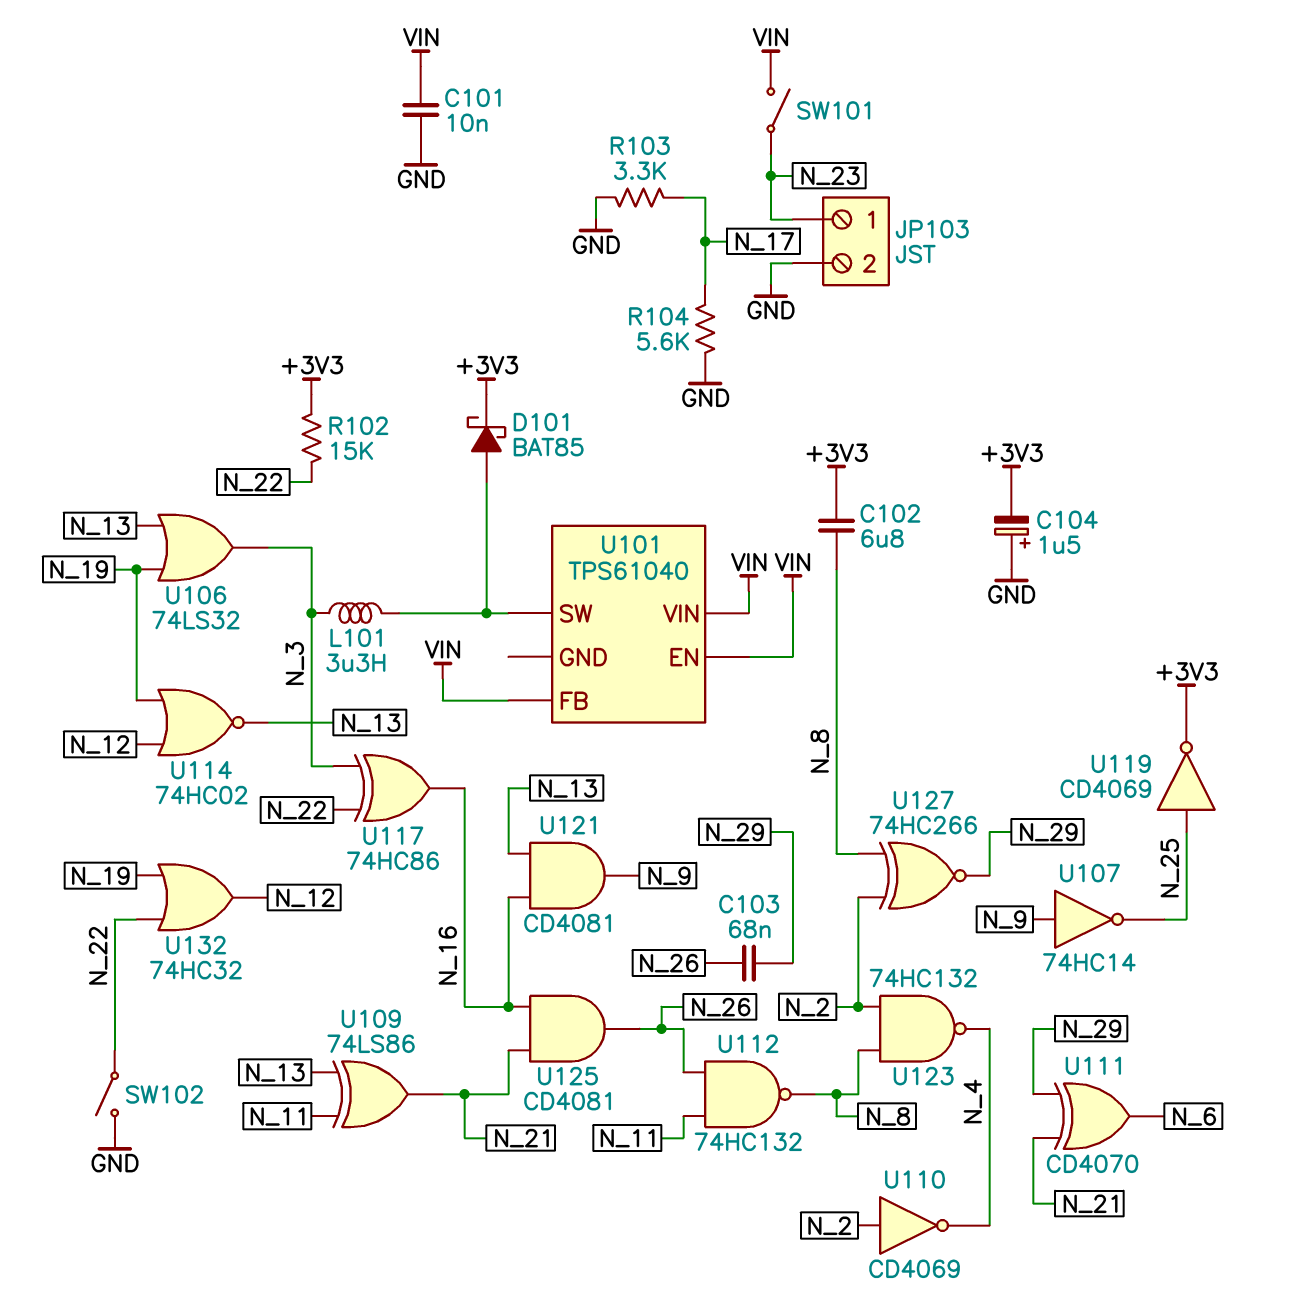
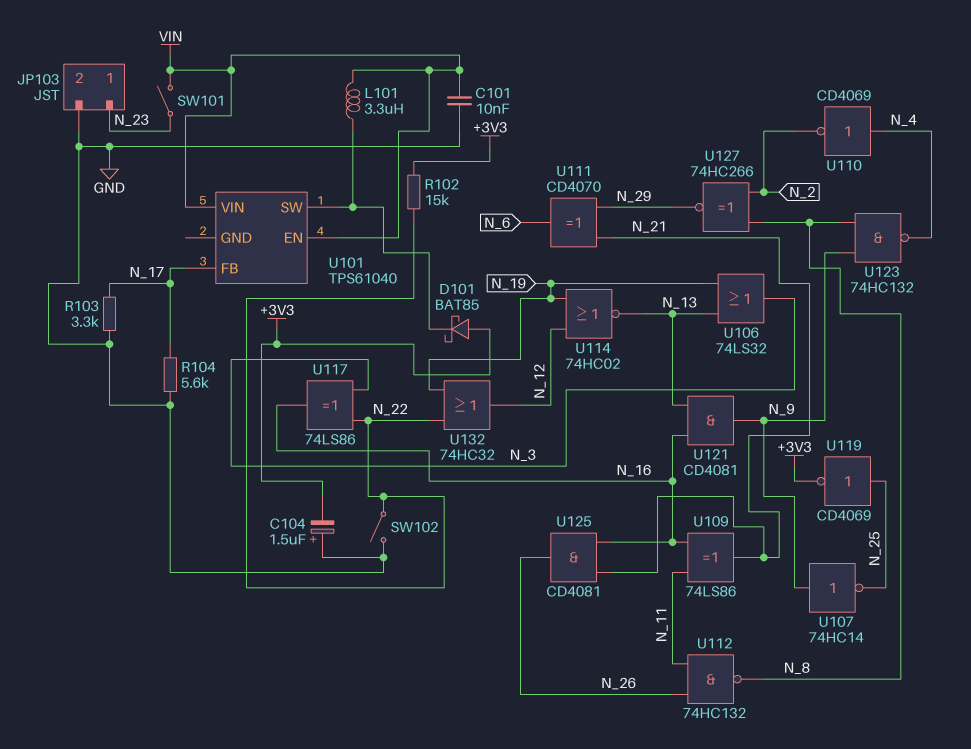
C102: 6.8uF (+3V3, N_8) -> none
C103: 68nF (N_26, N_29) -> none
D101: schottky BAT85 (A U101/SW, K +3V3) -> schottky BAT85 (A +3V3, K U101/SW)
L101: 3.3uH (N_3, U101/SW) -> 3.3uH (U101/SW, VIN)
U101 pin FB: VIN -> N_17
U109: XOR 74LS86 (in N_11, in N_13, out N_21) -> XOR 74LS86 (in N_11, in N_16, out N_21)
U110: NOT CD4069 (in N_2, out N_4) -> NOT CD4069 (in N_4, out N_2)
U117: XOR 74HC86 (in N_3, in N_22, out N_16) -> XOR 74LS86 (in N_3, in N_22, out N_16)
U123: NAND 74HC132 (in N_2, in N_8, out N_4) -> NAND 74HC132 (in N_8, in N_9, out N_4)

